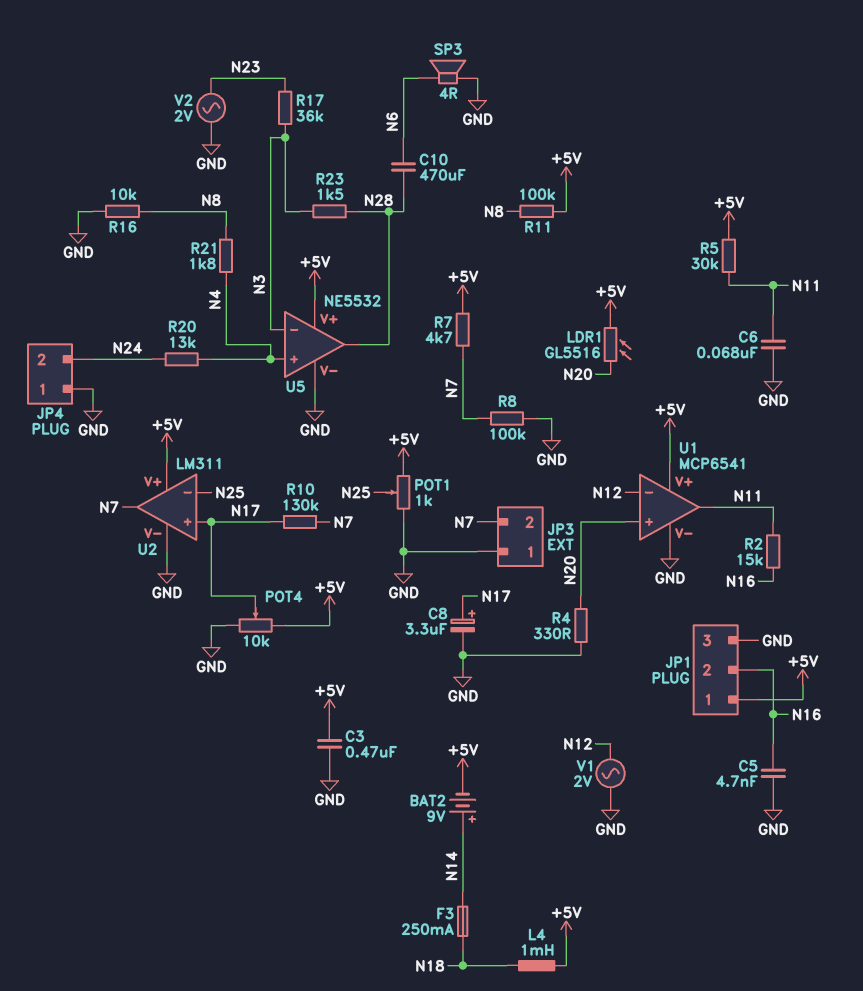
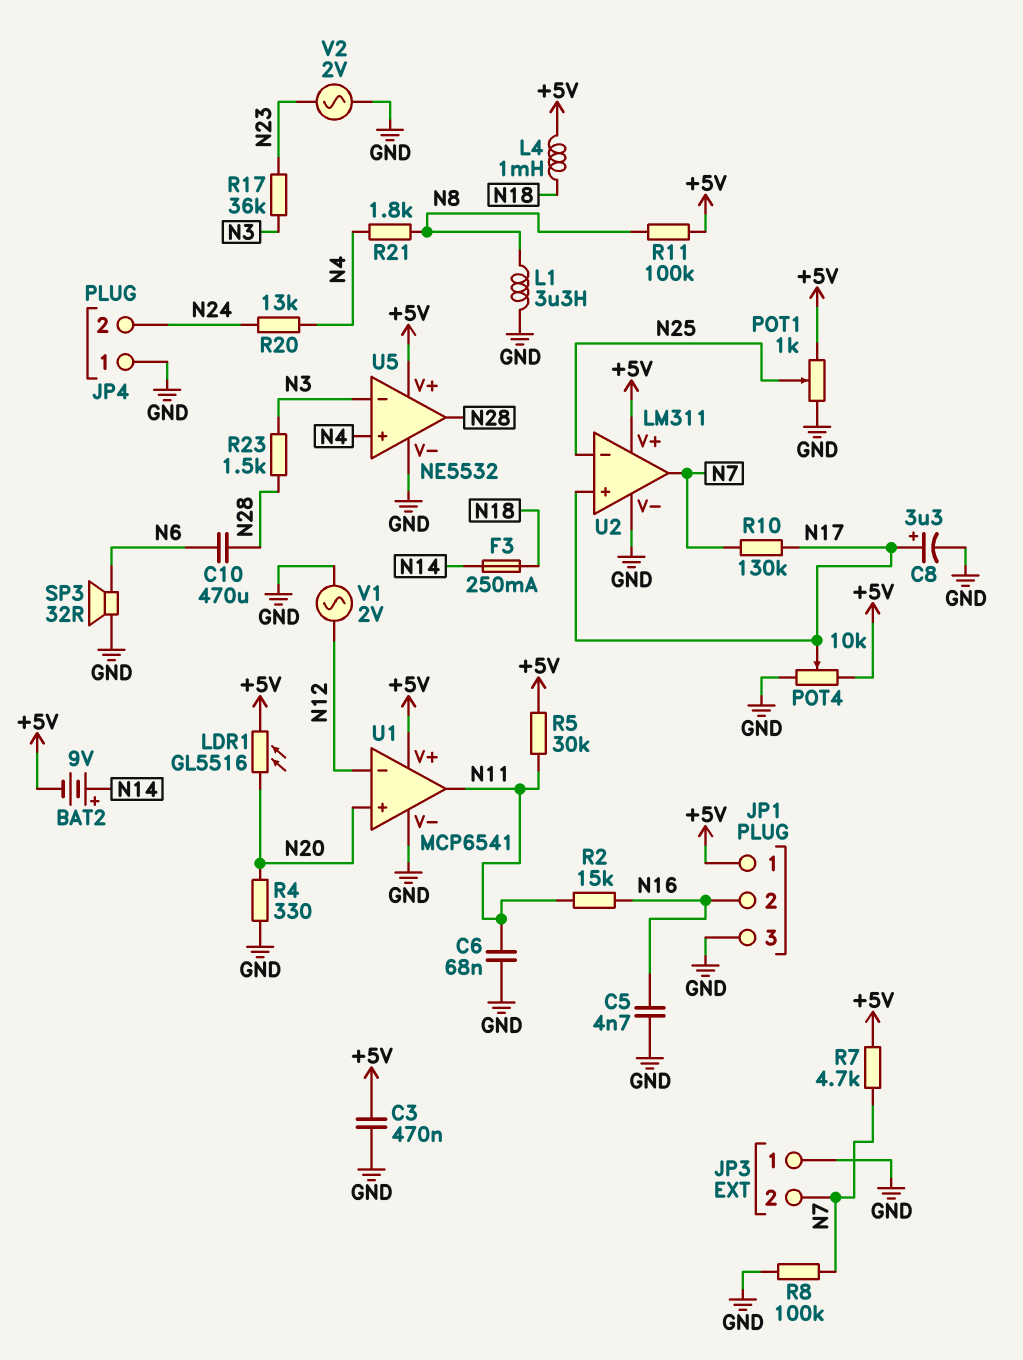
L1: none -> 3.3uH (GND, N8)
R16: 10k (GND, N8) -> none
SP3: speaker 4R (GND, N6) -> speaker 32R (GND, N6)

